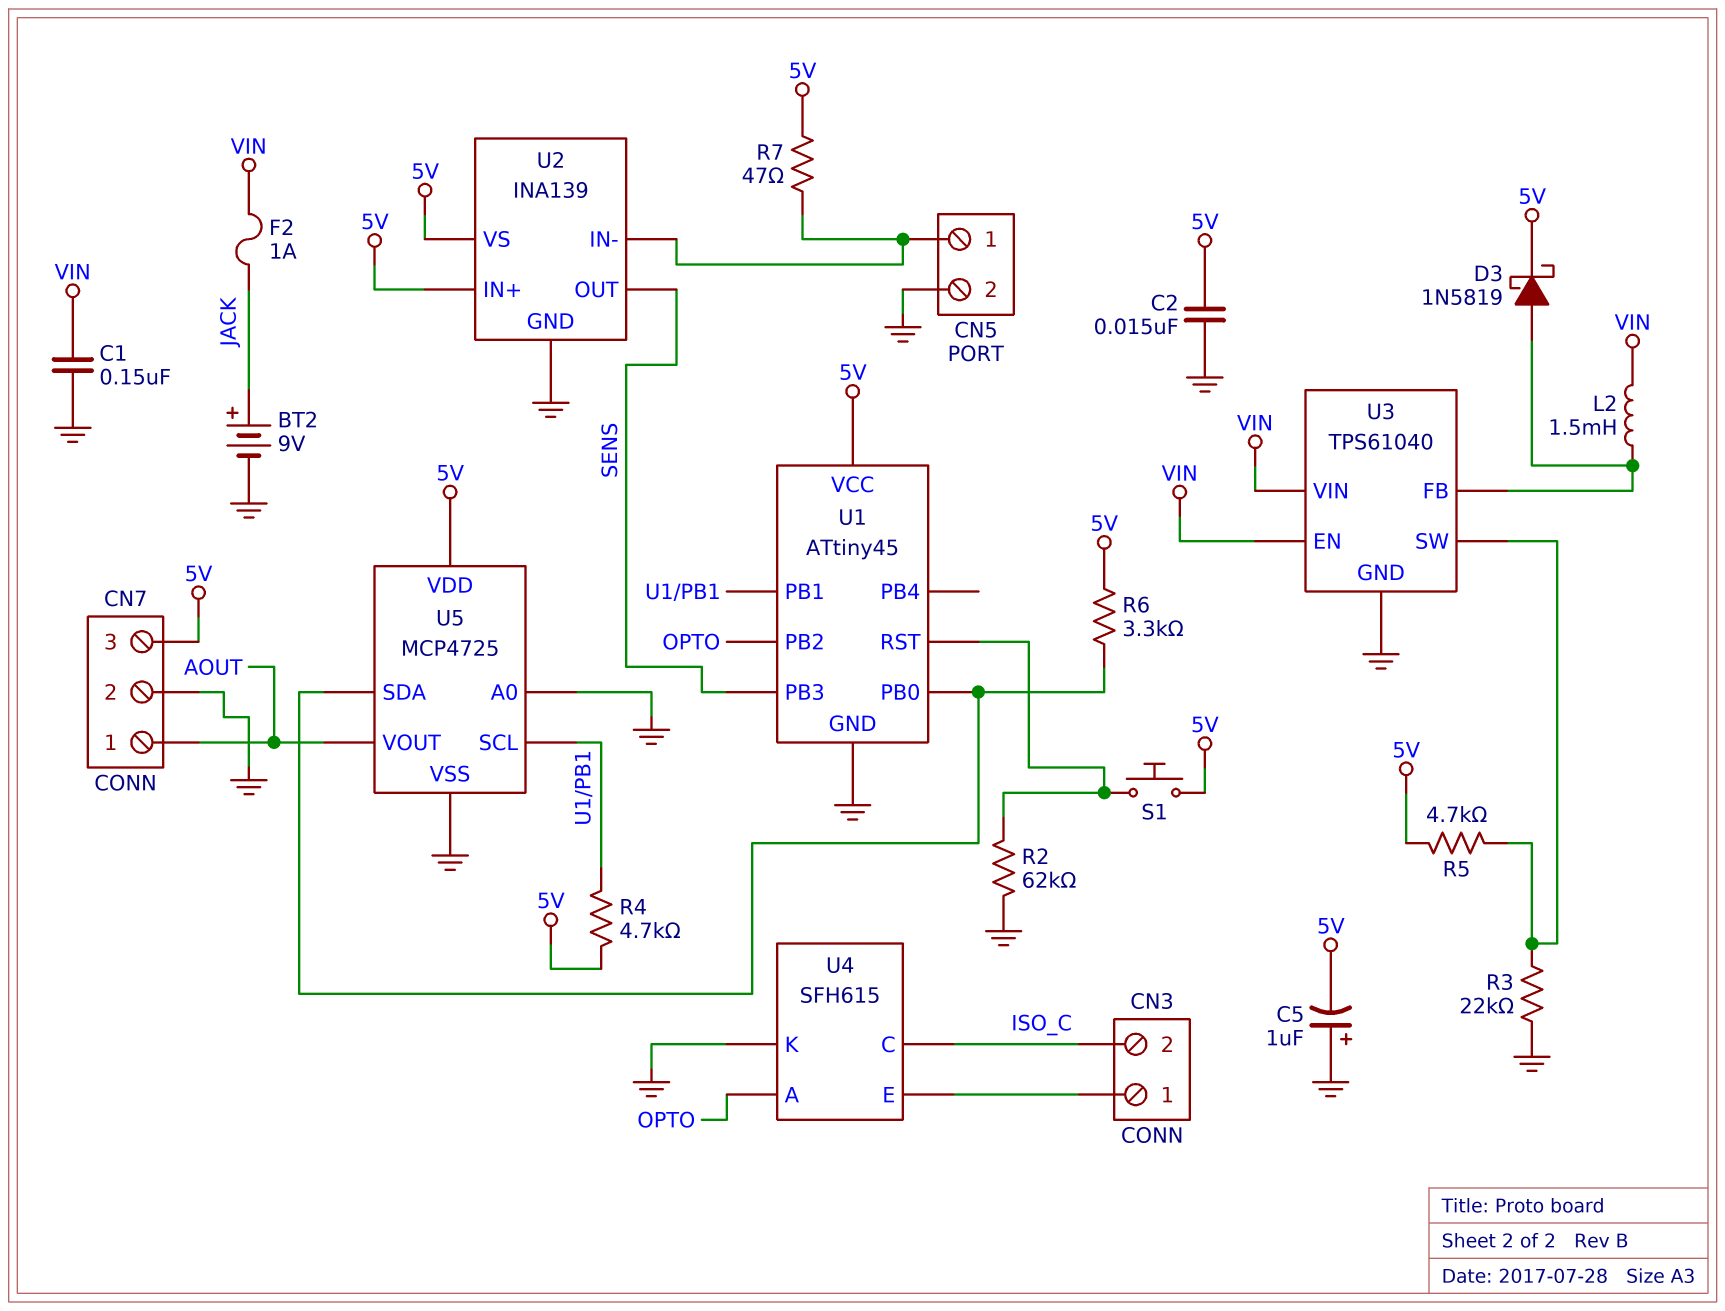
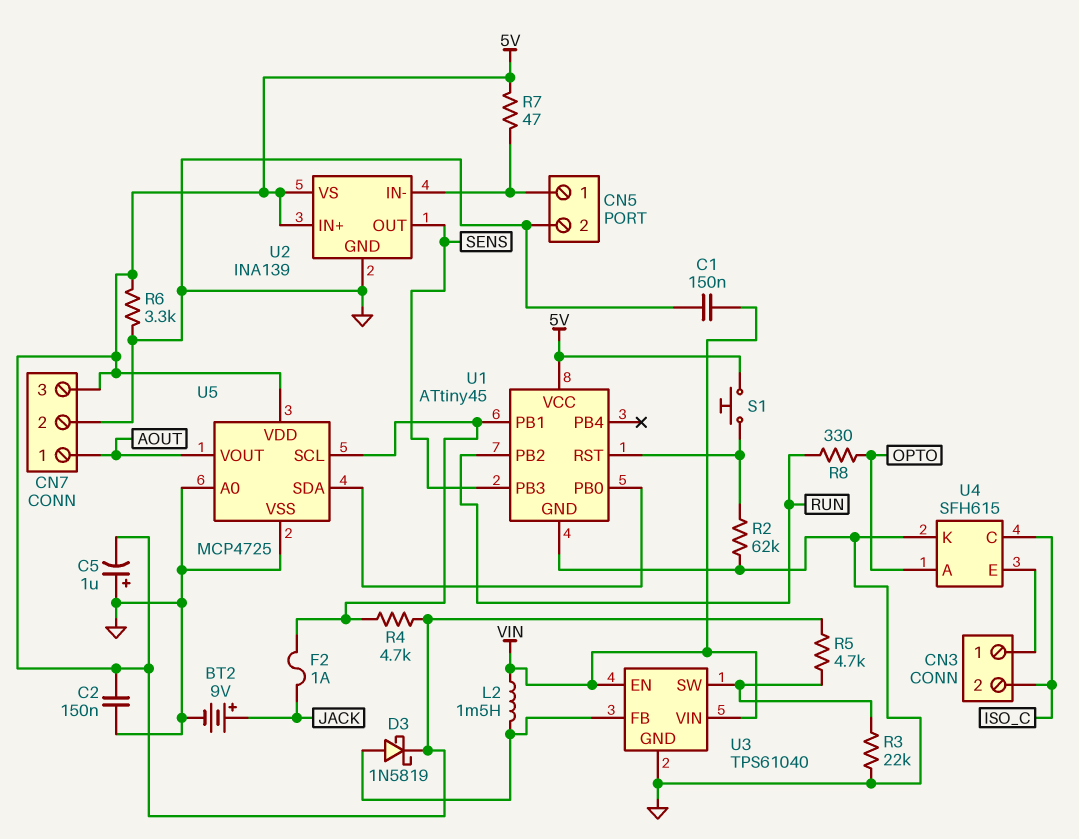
C2: 15nF (5V, GND) -> 150nF (5V, GND)
F2: 1A (JACK, VIN) -> 1A (JACK, U1/PB1)
R6: 3.3k (5V, U1/PB0) -> 3.3k (5V, GND)
R8: none -> 330 (OPTO, RUN)
U1 pin PB2: OPTO -> RUN

